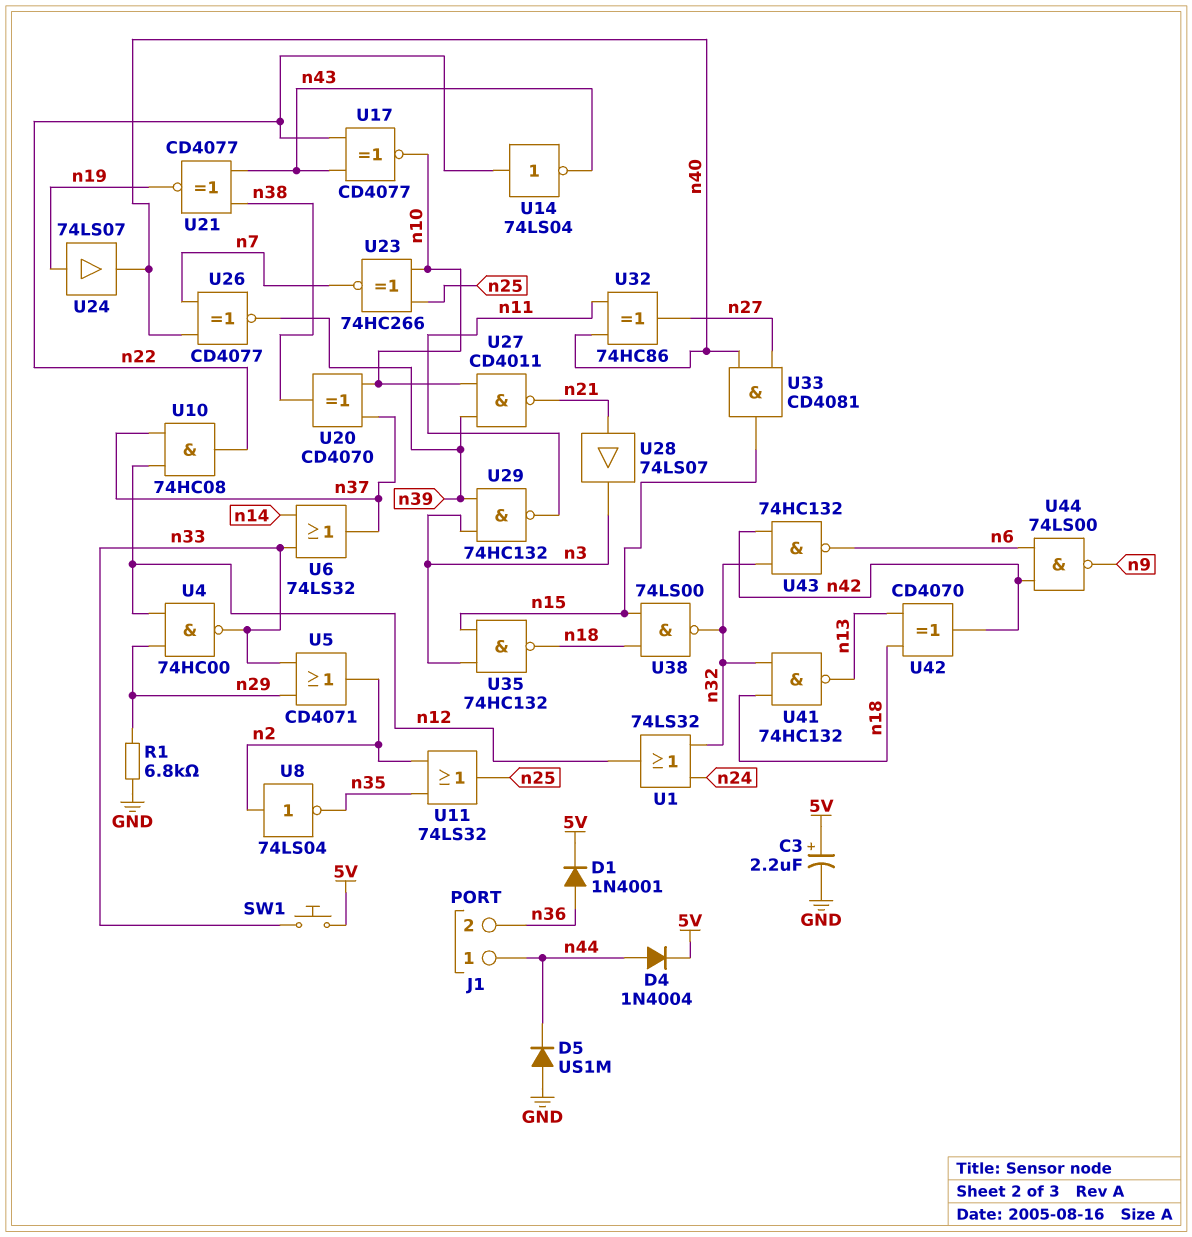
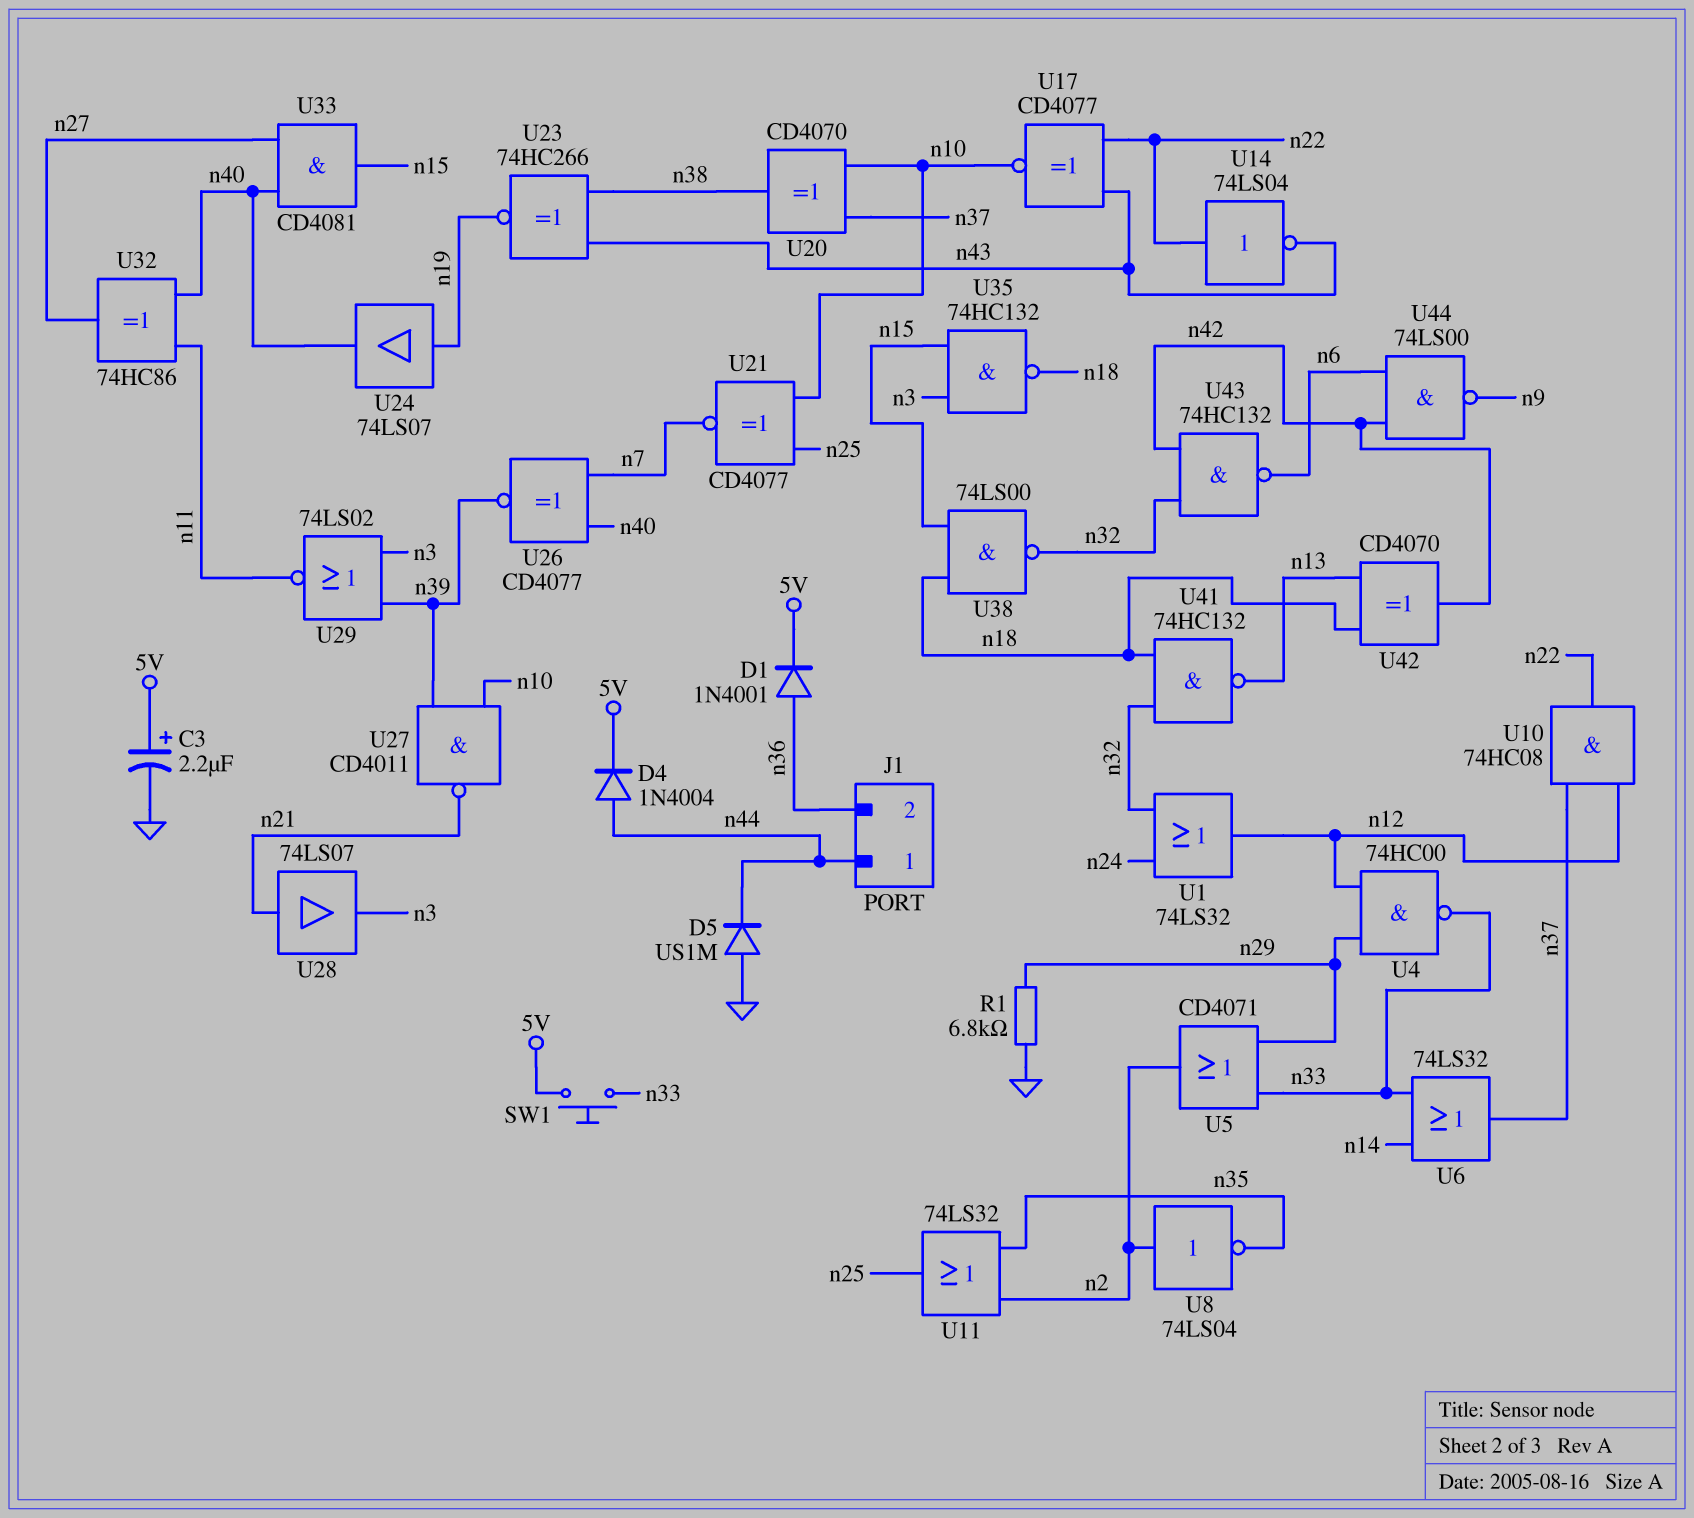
U21: XNOR CD4077 (in n38, in n43, out n19) -> XNOR CD4077 (in n10, in n25, out n7)
U23: XNOR 74HC266 (in n10, in n25, out n7) -> XNOR 74HC266 (in n38, in n43, out n19)
U29: NAND 74HC132 (in n3, in n39, out n11) -> NOR 74LS02 (in n3, in n39, out n11)

